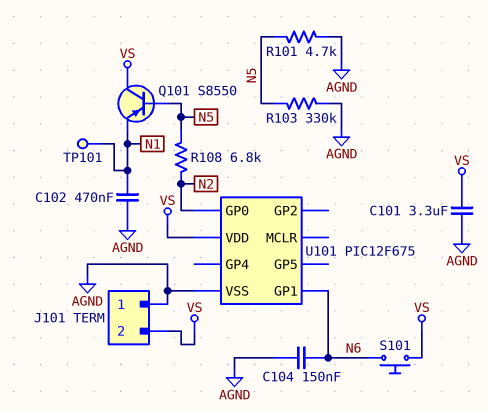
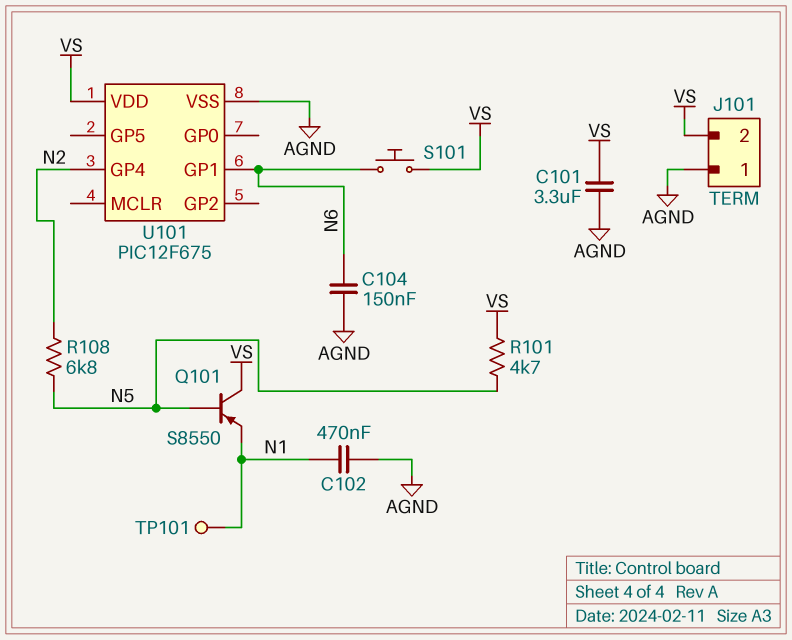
R101: 4.7k (AGND, N5) -> 4.7k (N5, VS)
R103: 330k (AGND, N5) -> none
U101 pin GP0: N2 -> none
U101 pin GP4: none -> N2

